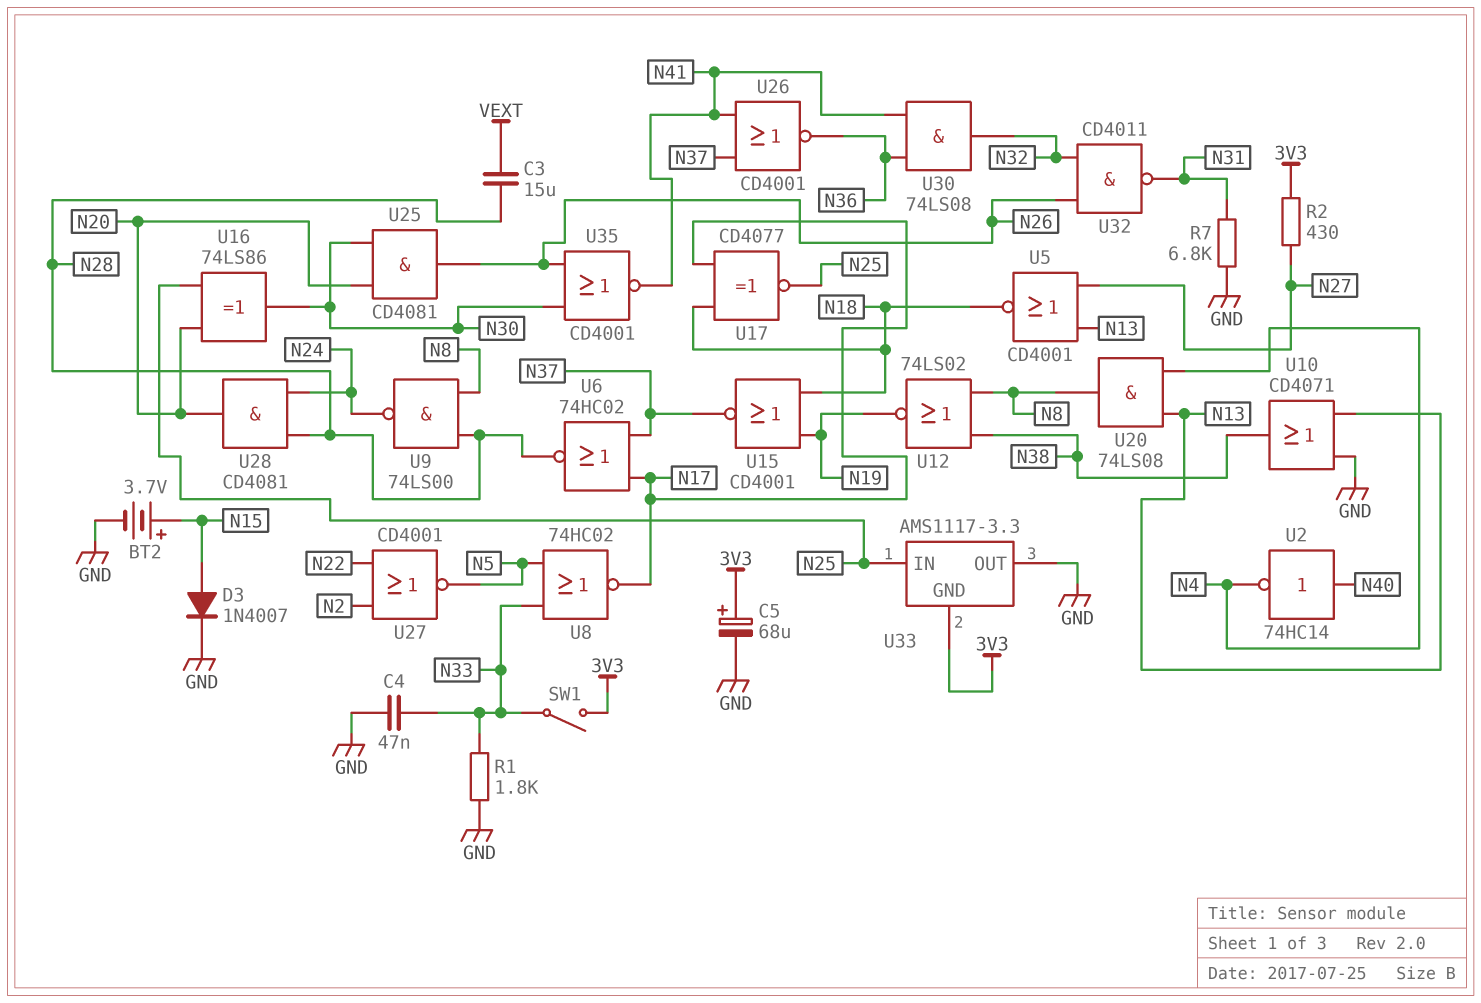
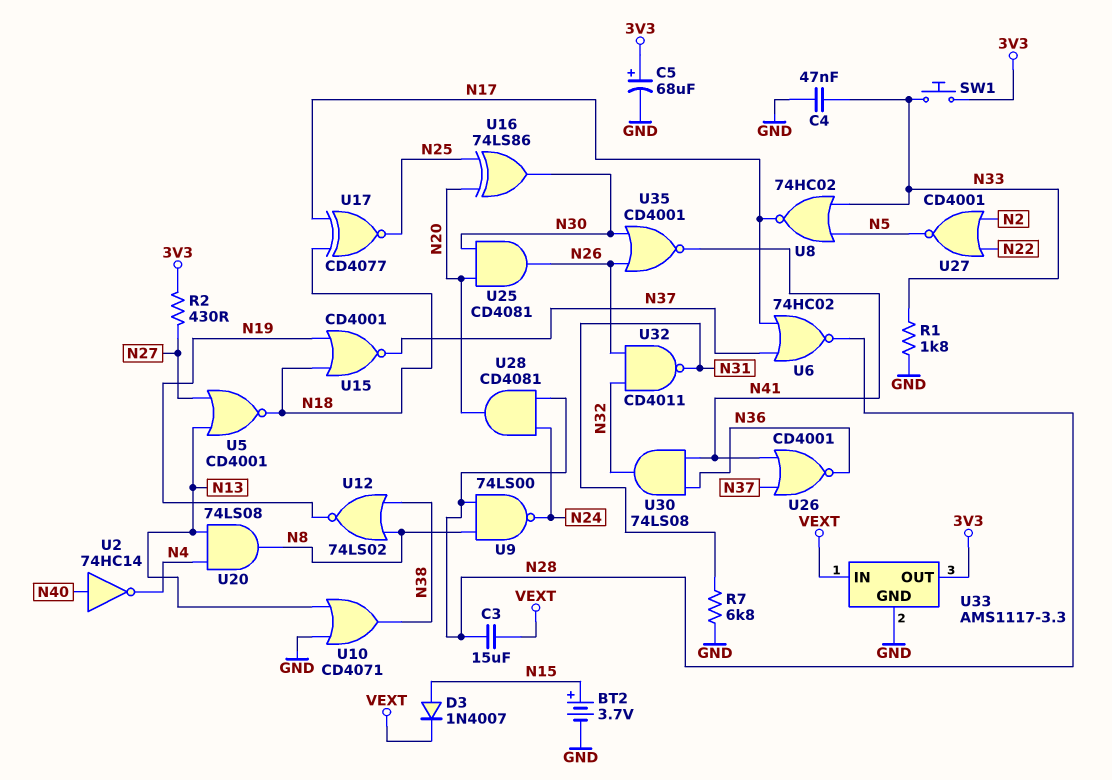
D3: diode 1N4007 (A N15, K GND) -> diode 1N4007 (A N15, K VEXT)
SW1: switch (3V3, N33) -> button (3V3, N33)
U33 pin GND: 3V3 -> GND
U33 pin IN: N25 -> VEXT
U33 pin OUT: GND -> 3V3

